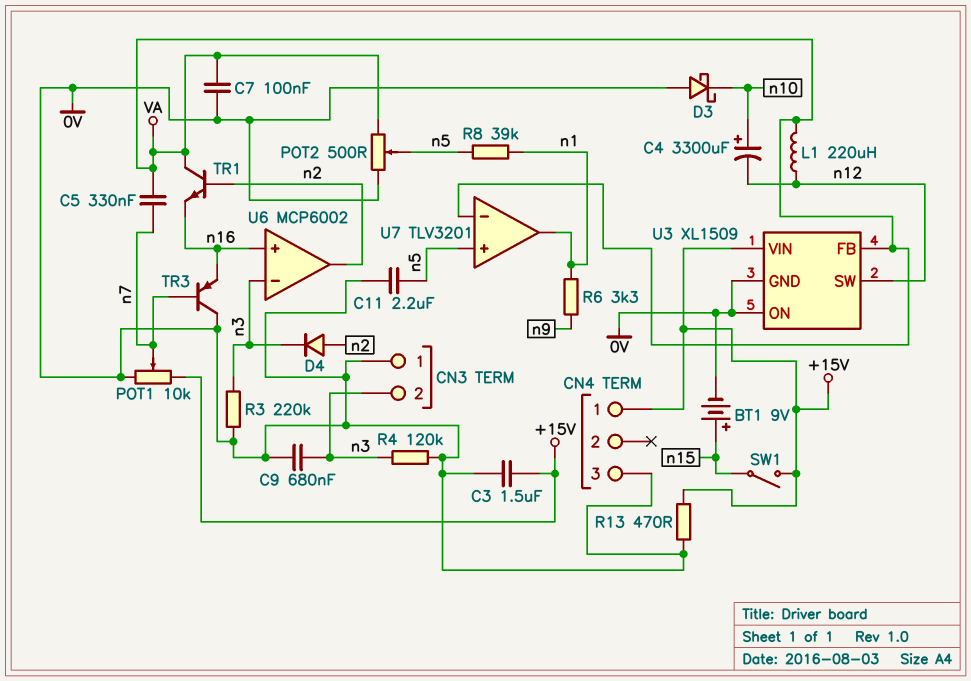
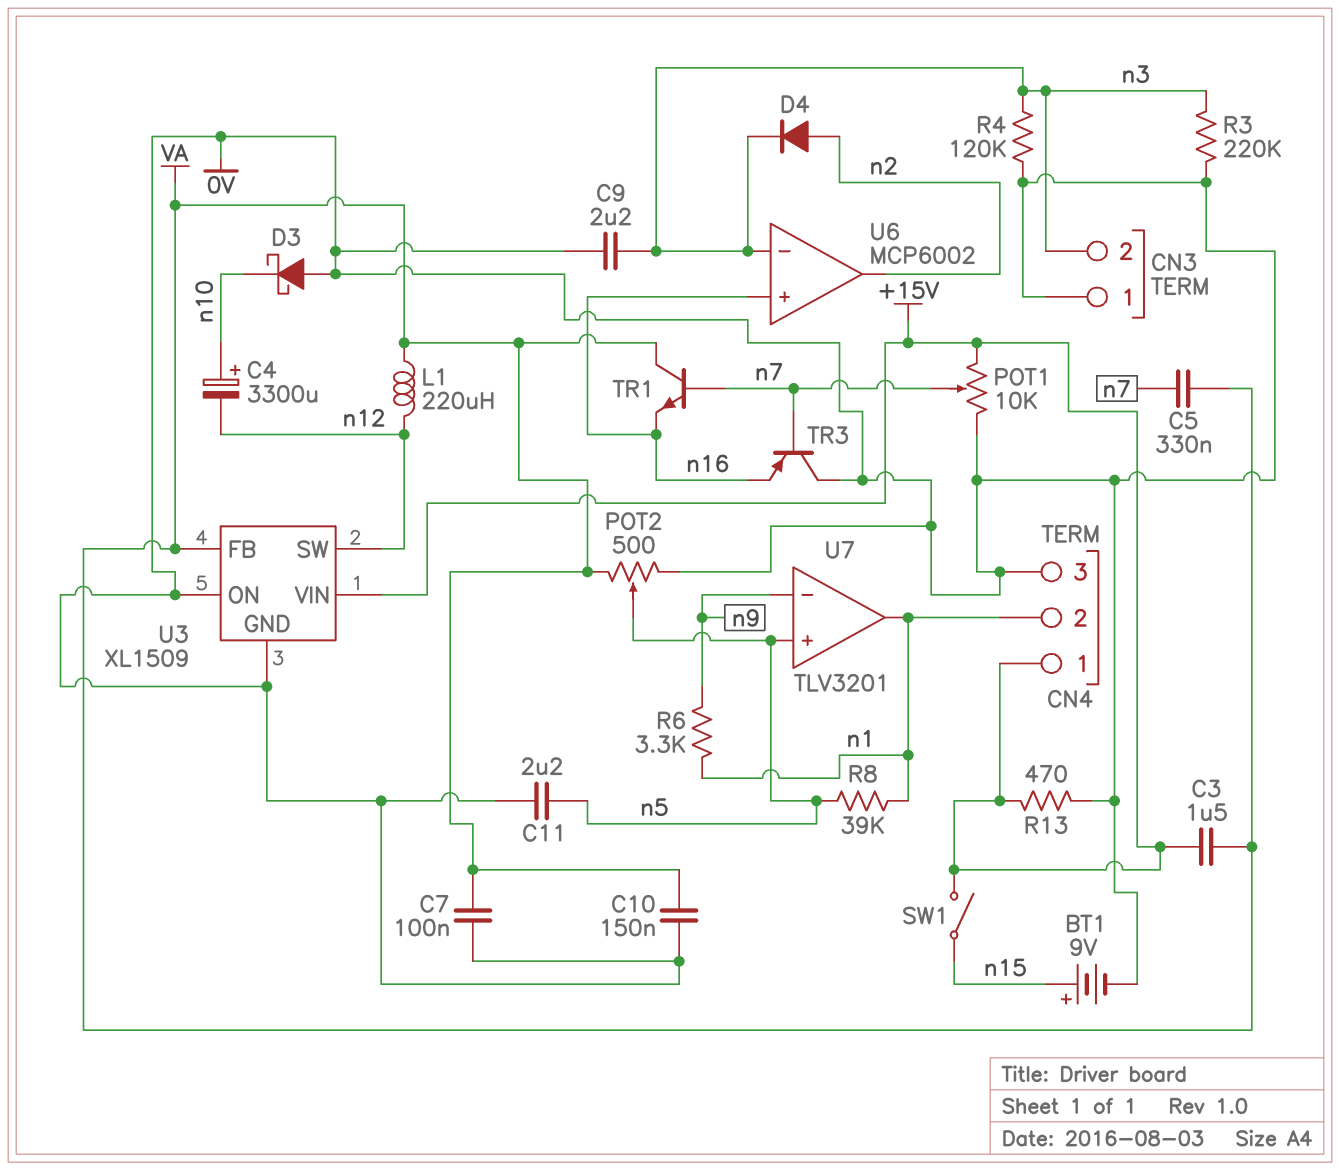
C3: 1.5uF (+15V, 0V) -> 1.5uF (+15V, VA)
C9: 680nF (0V, n3) -> 2.2uF (0V, n3)
C10: none -> 150nF (0V, VA)
CN4 pin 2: none -> n1
TR1: NPN (B n2, C VA, E n16) -> NPN (B n7, C VA, E n16)
U7 pin in-: VA -> n9

